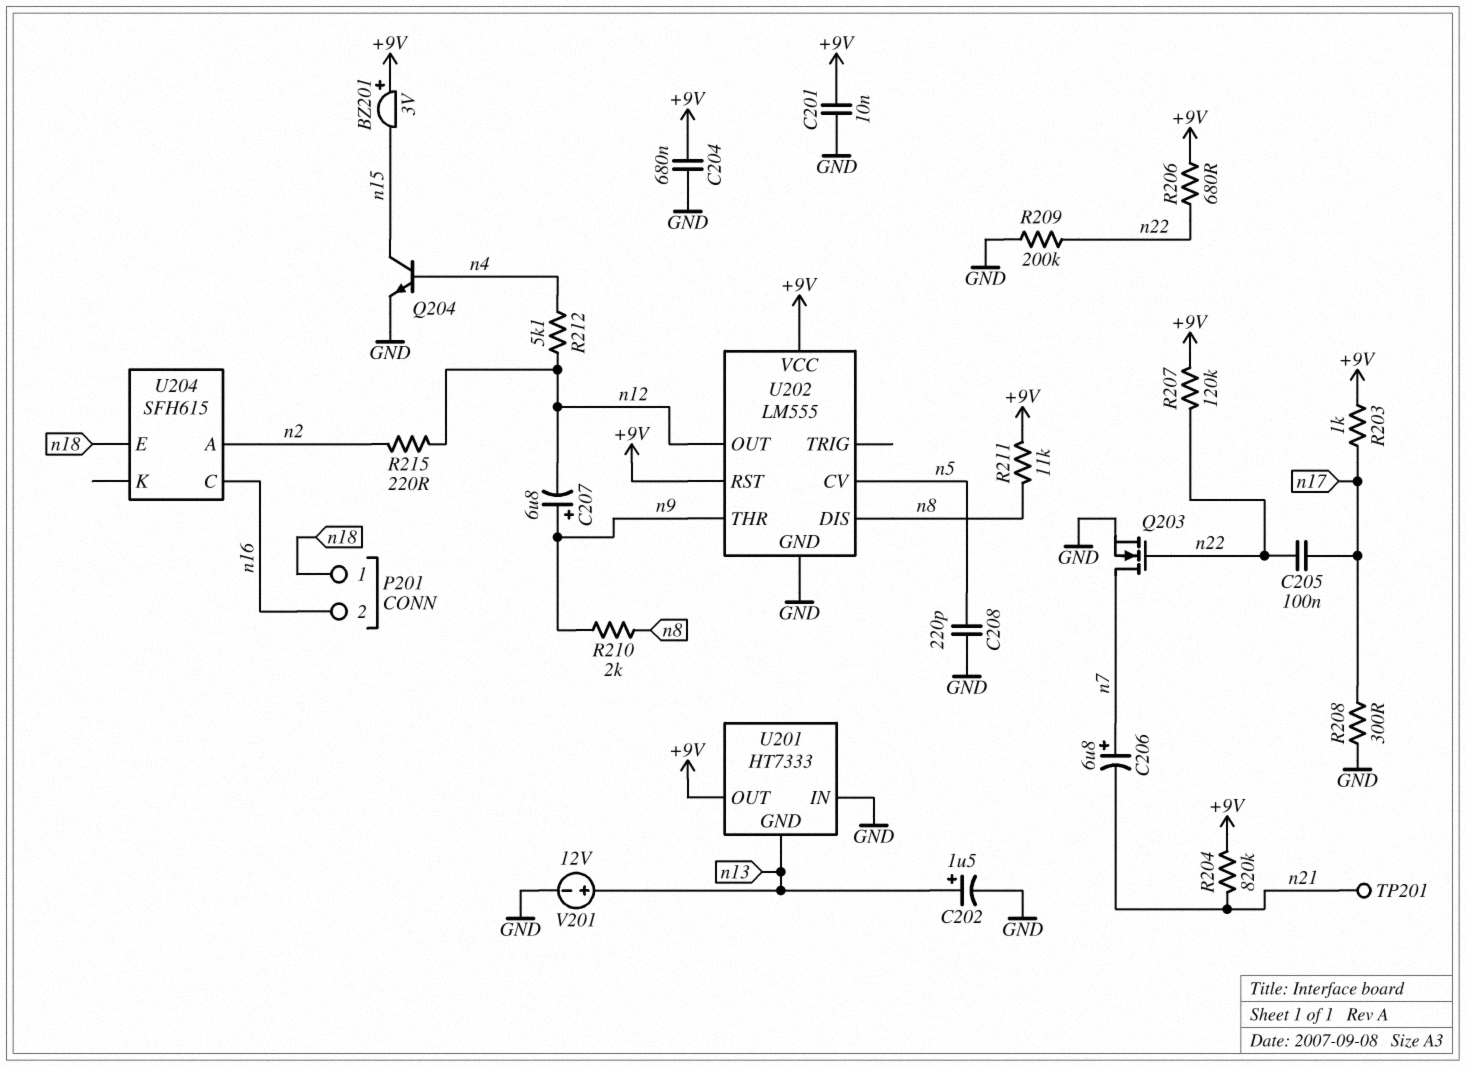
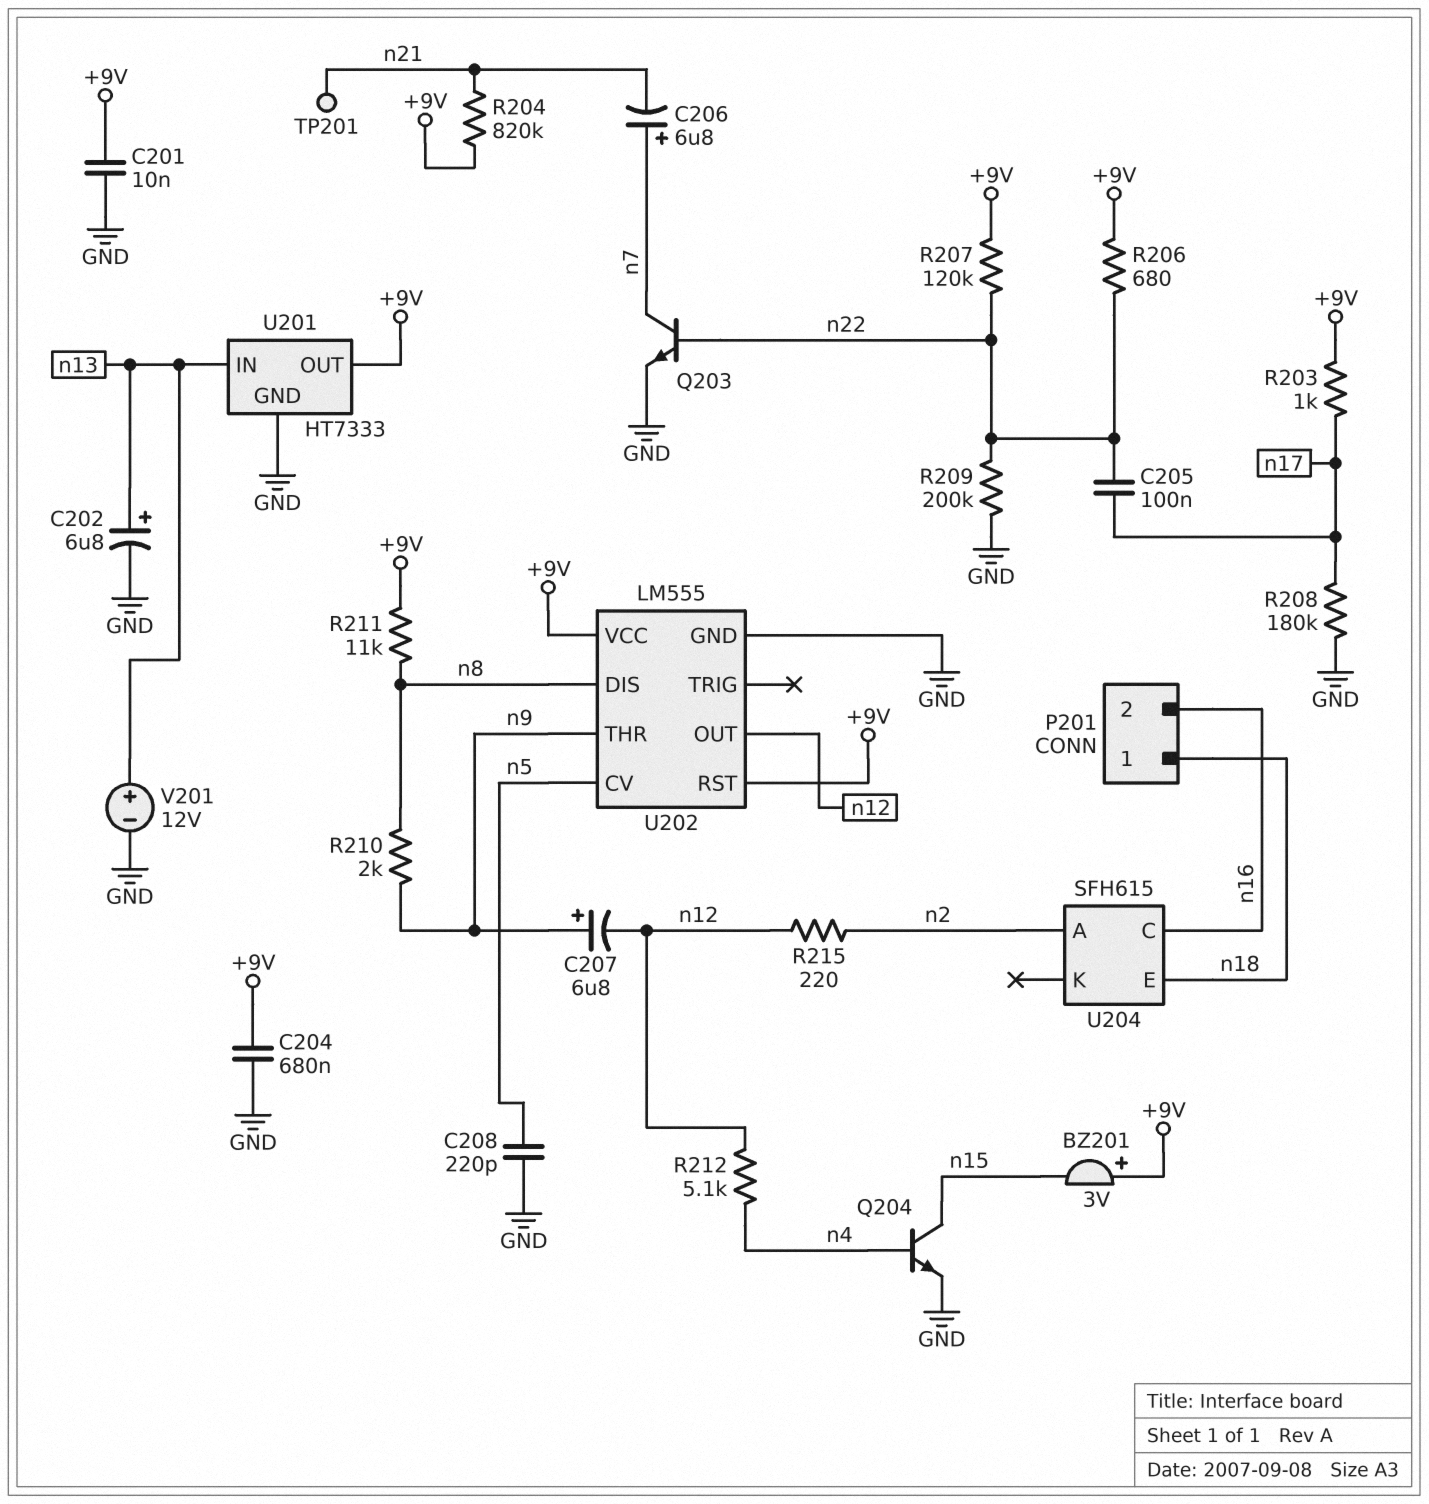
C202: 1.5uF (plus n13, minus GND) -> 6.8uF (plus n13, minus GND)
Q203: NMOS (G n22, D n7, S GND) -> NPN (B n22, C n7, E GND)
R208: 300 (GND, n17) -> 180k (GND, n17)
U201 pin GND: n13 -> GND
U201 pin IN: GND -> n13

